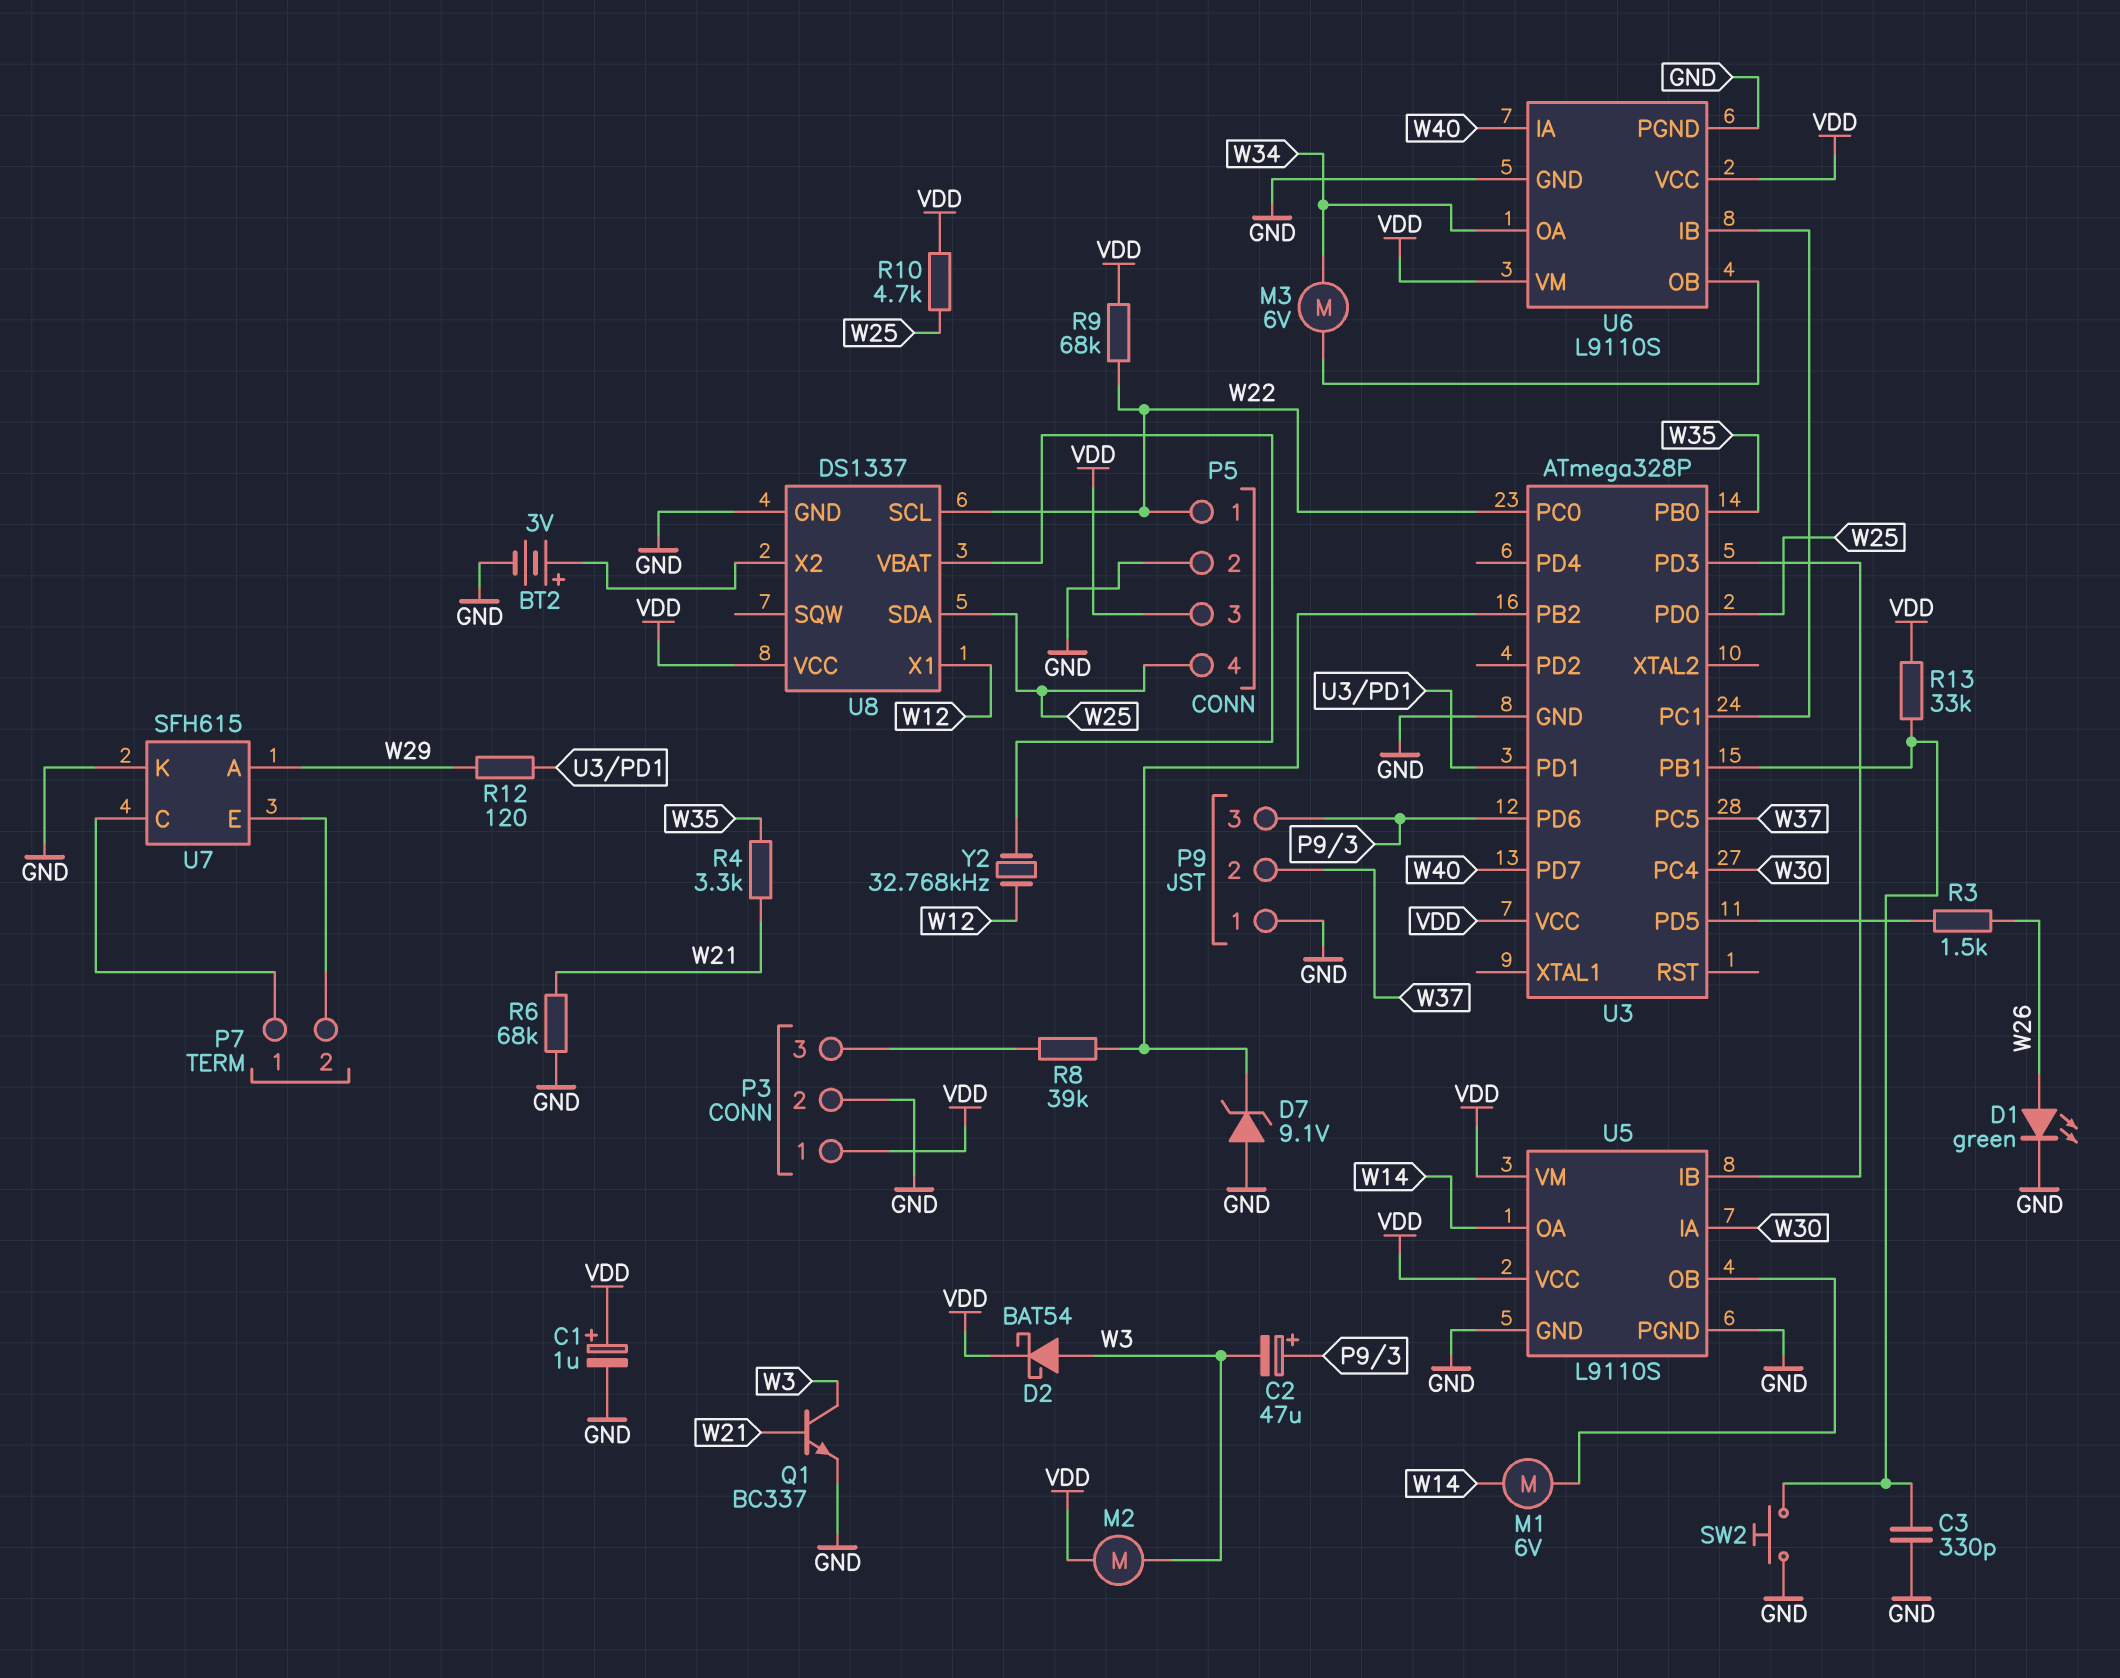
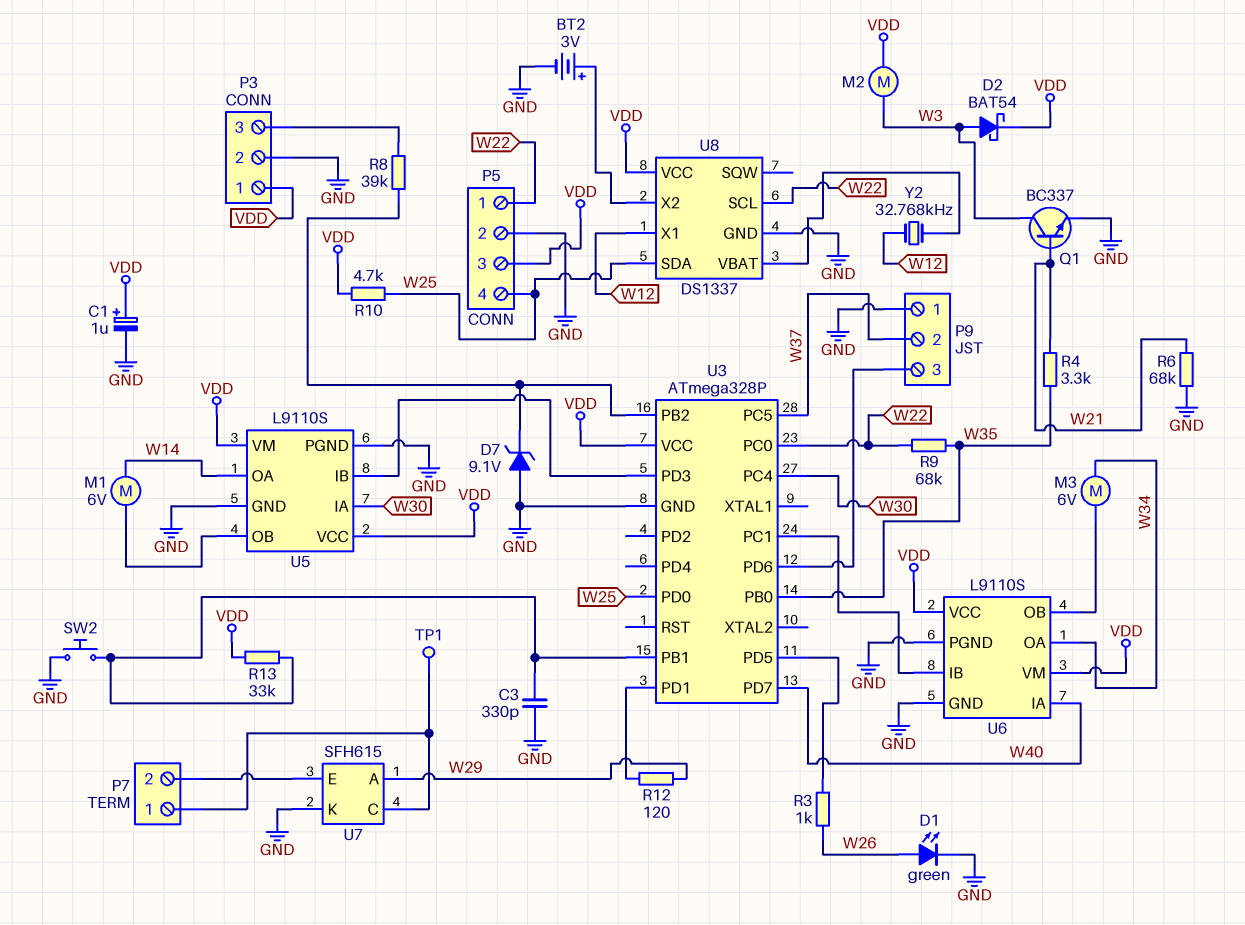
C2: 47uF (plus P9/3, minus W3) -> none
R3: 1.5k (U3/PD5, W26) -> 1k (U3/PD5, W26)
R9: 68k (VDD, W22) -> 68k (W22, W35)
TP1: none -> test point (P7/1)

